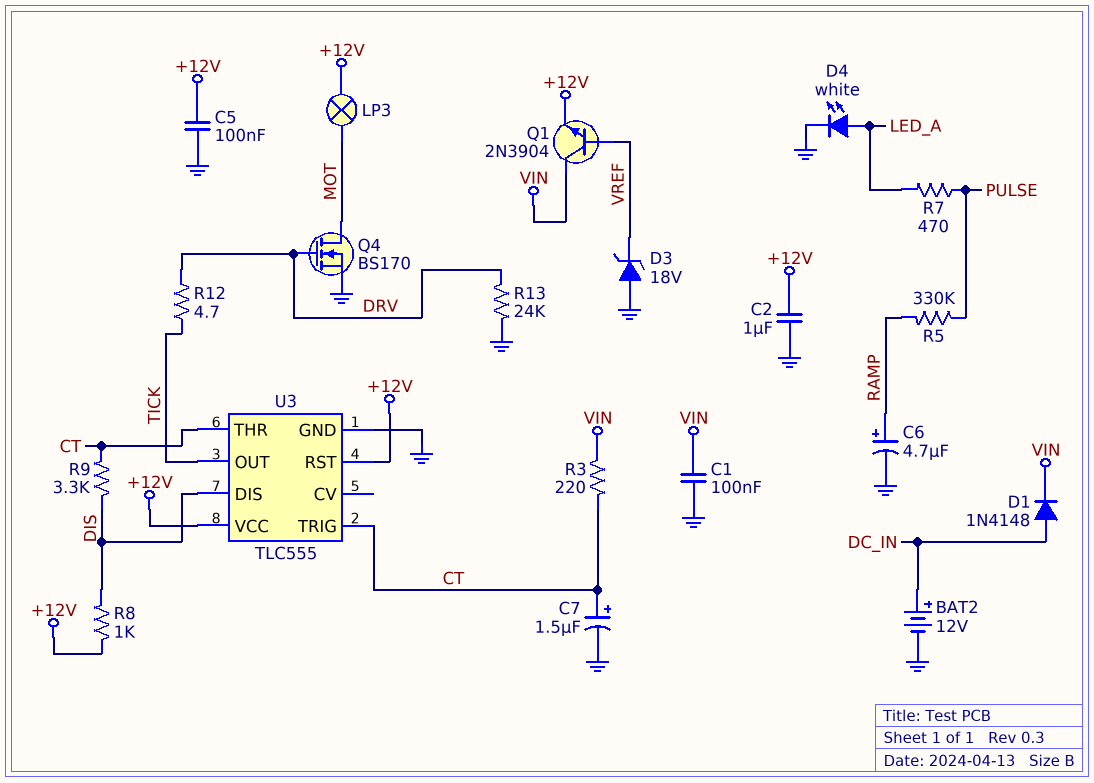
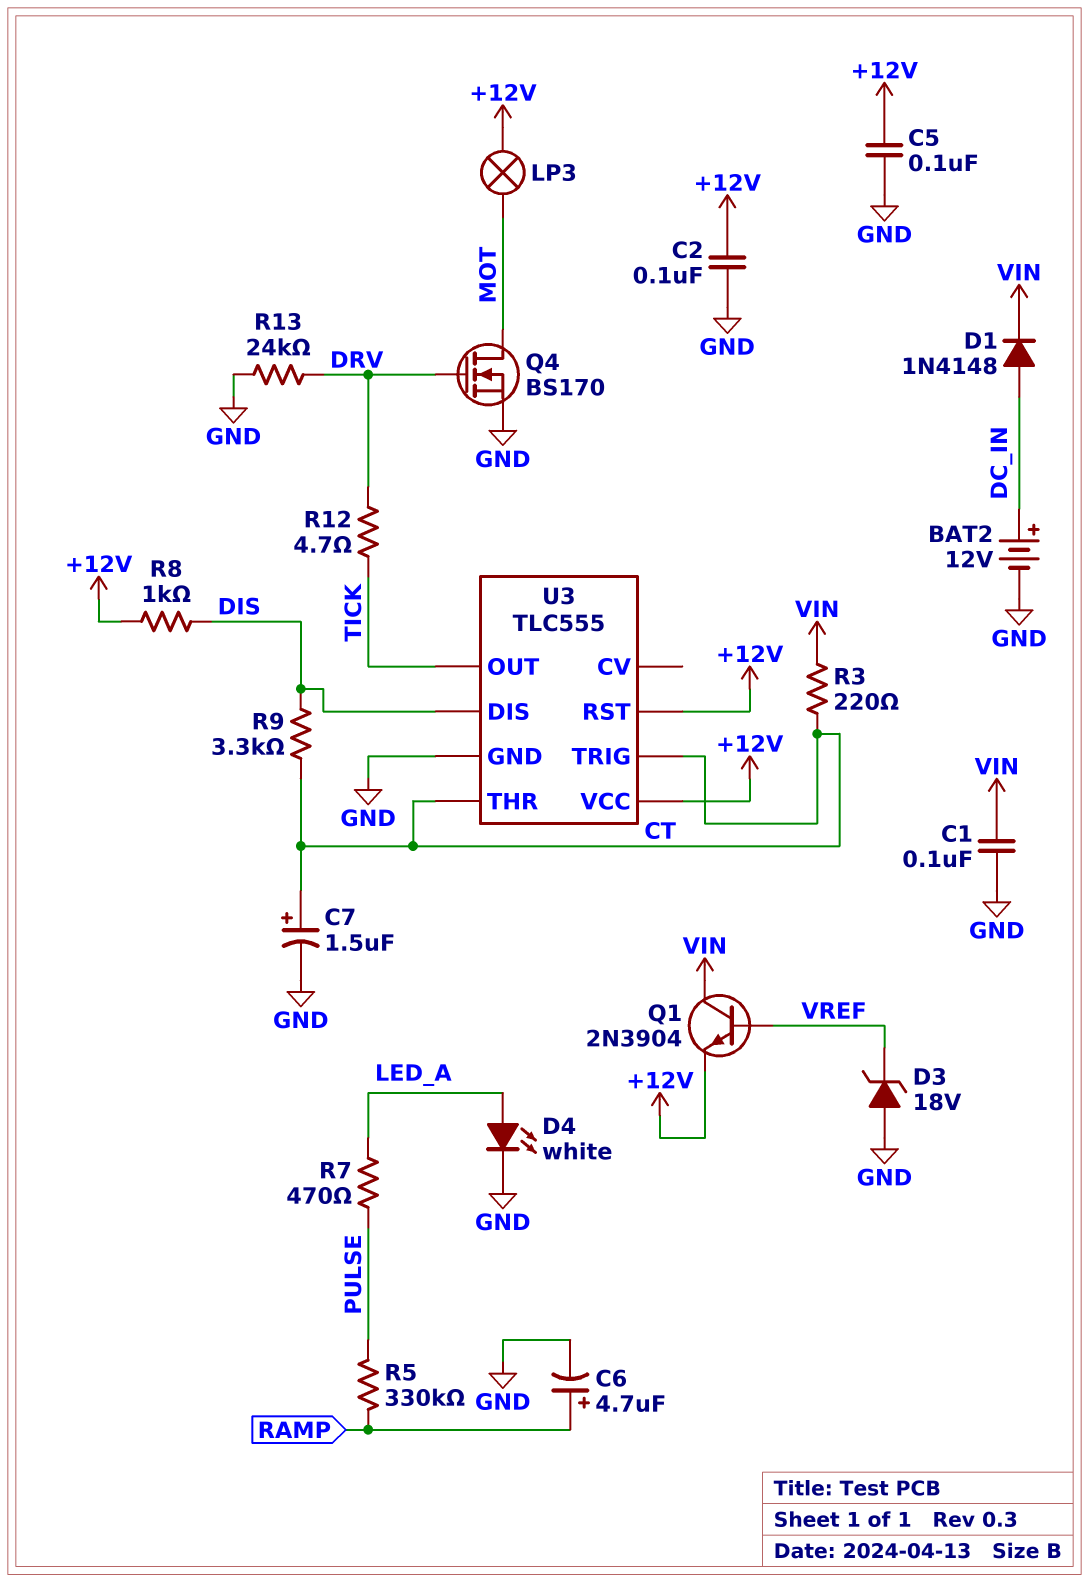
C2: 1uF (+12V, GND) -> 100nF (+12V, GND)

